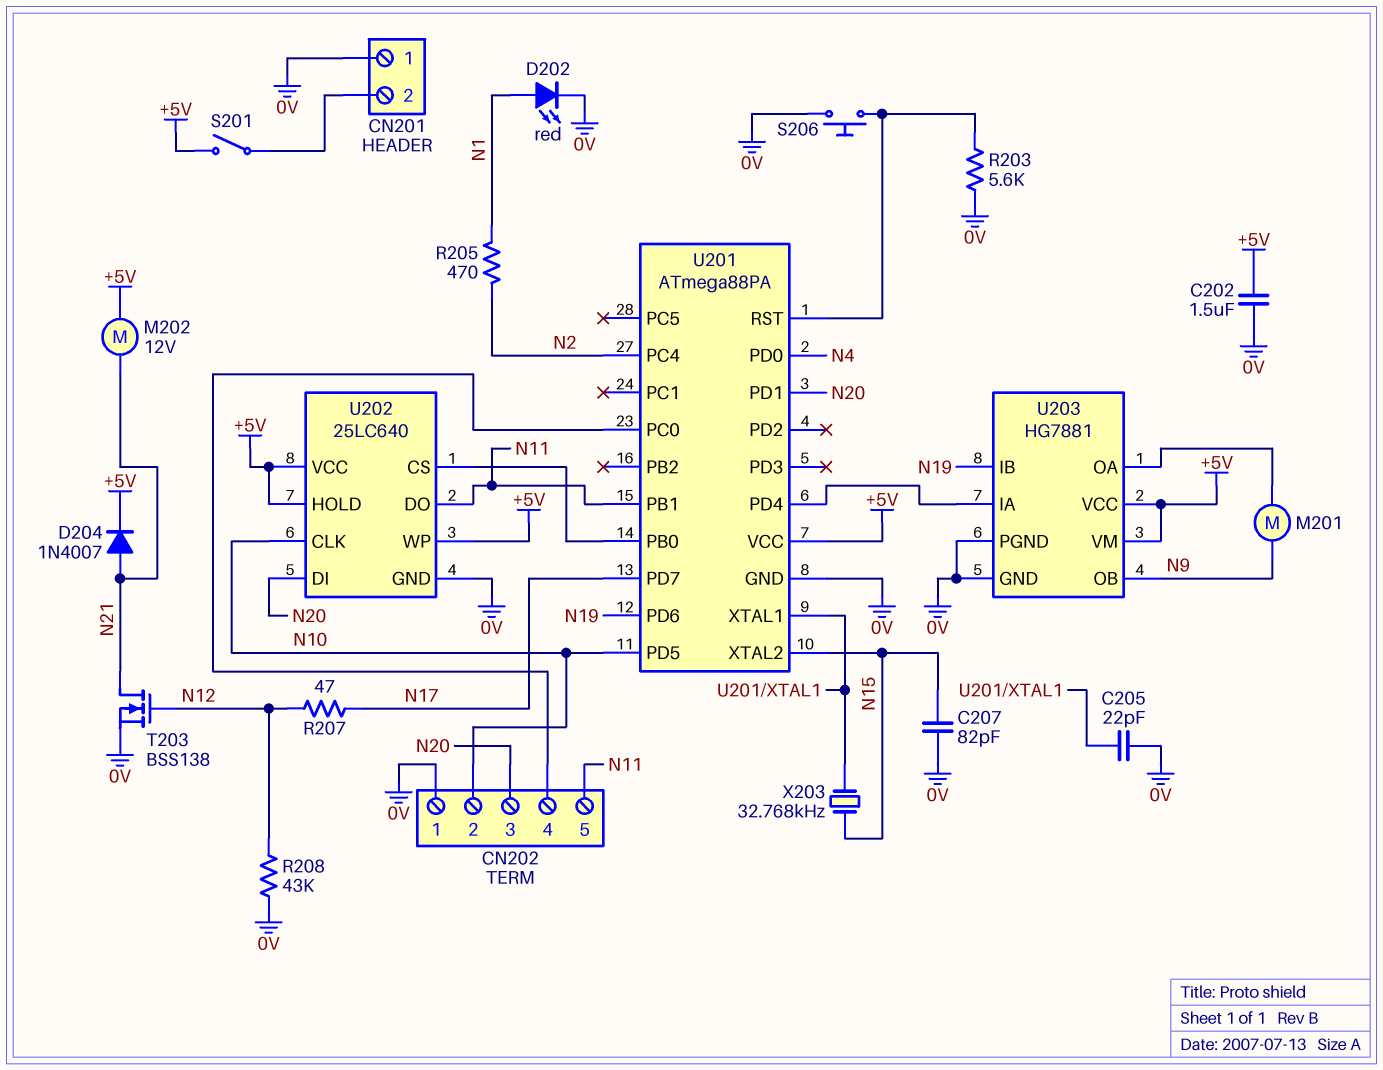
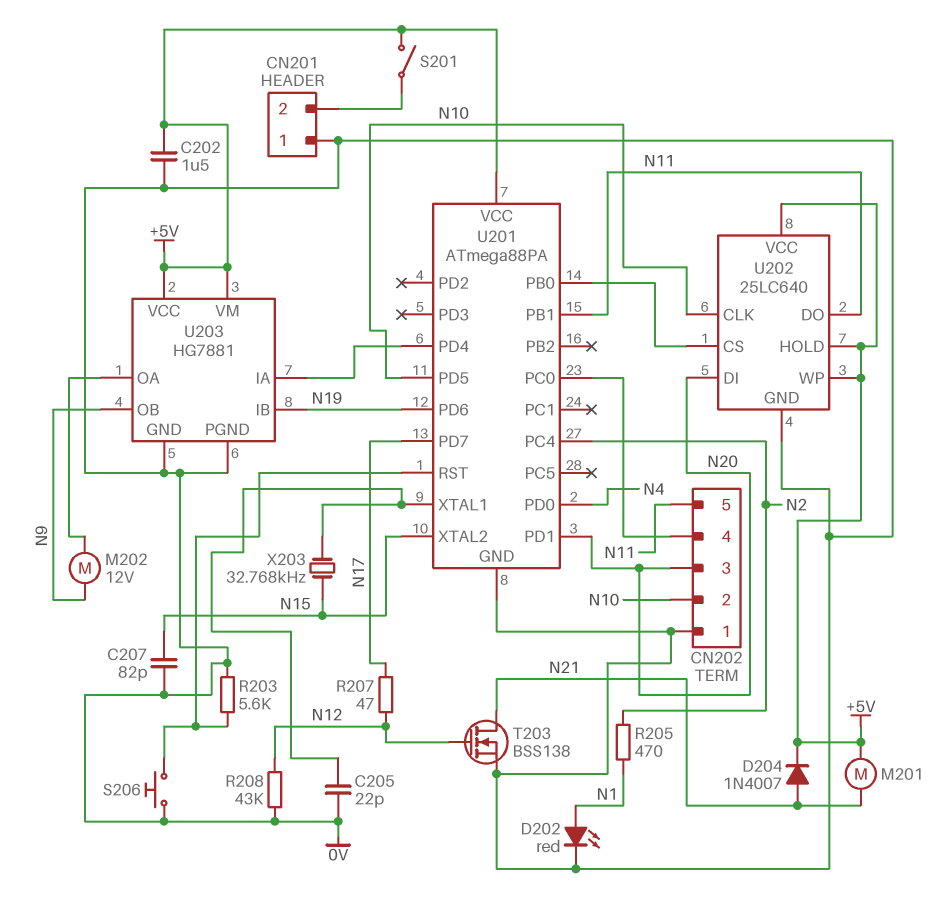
M201: motor (N9, U203/OA) -> motor (+5V, N21)
M202: motor 12V (+5V, N21) -> motor 12V (N9, U203/OA)

